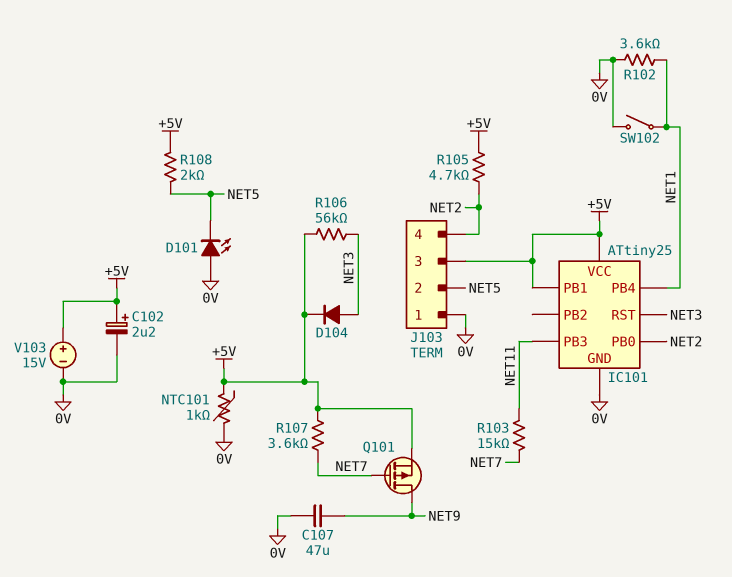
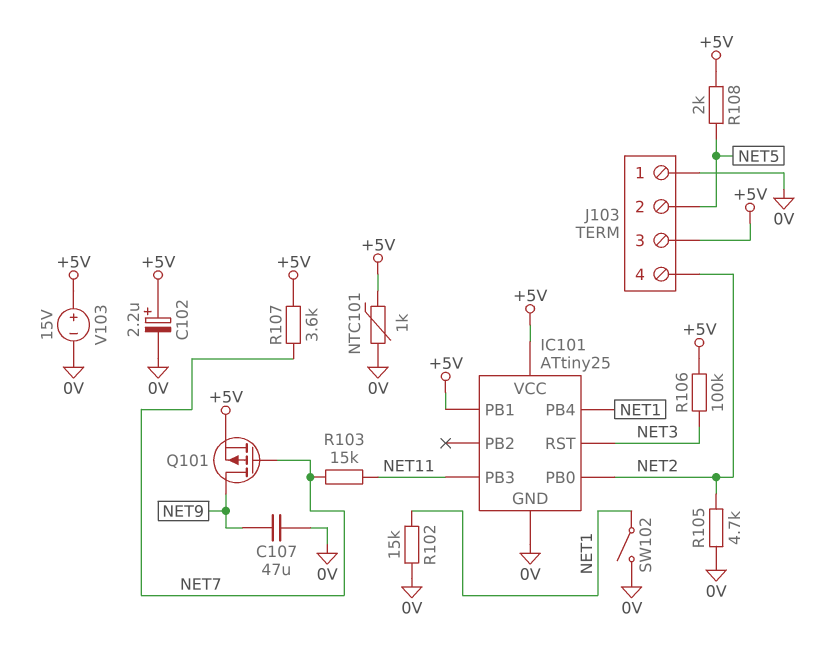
D101: LED (A 0V, K NET5) -> none
D104: diode (A NET3, K +5V) -> none
R102: 3.6k (0V, NET1) -> 15k (0V, NET1)
R105: 4.7k (+5V, NET2) -> 4.7k (0V, NET2)
R106: 56k (+5V, NET3) -> 100k (+5V, NET3)

